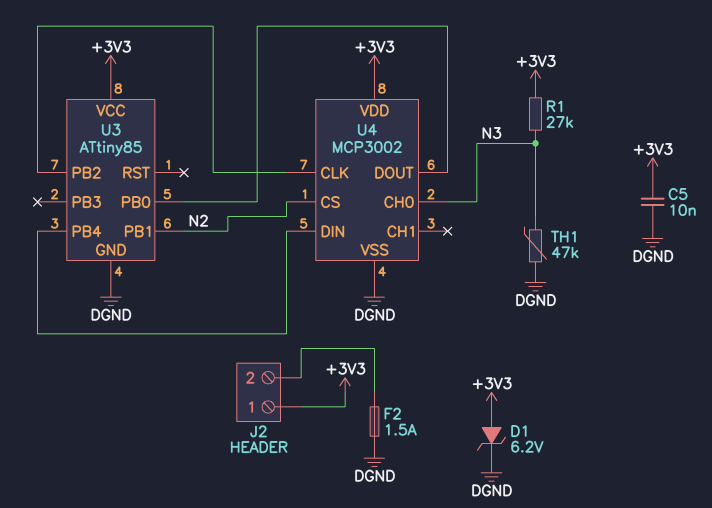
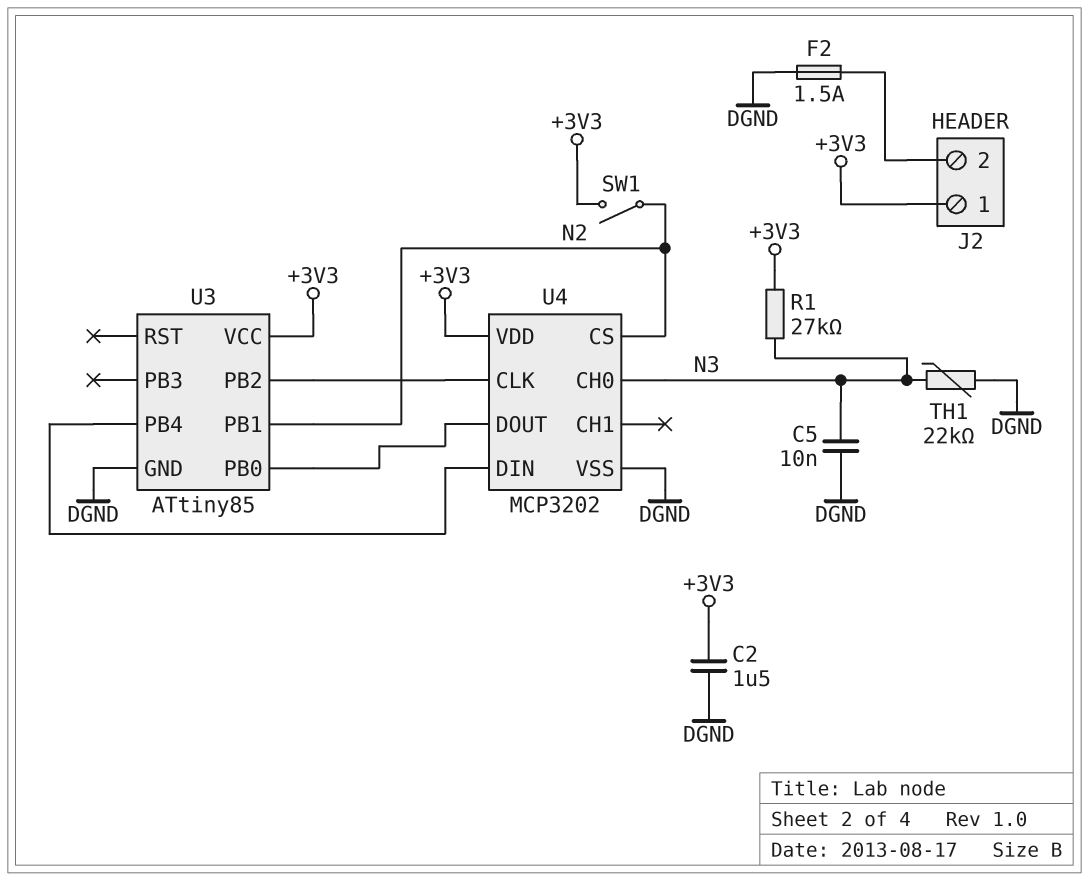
C2: none -> 1.5uF (+3V3, DGND)
C5: 10nF (+3V3, DGND) -> 10nF (DGND, N3)
D1: zener 6.2V (A +3V3, K DGND) -> none
SW1: none -> switch (+3V3, N2)
TH1: 47k (DGND, N3) -> 22k (DGND, N3)
U4: MCP3002 -> MCP3202

